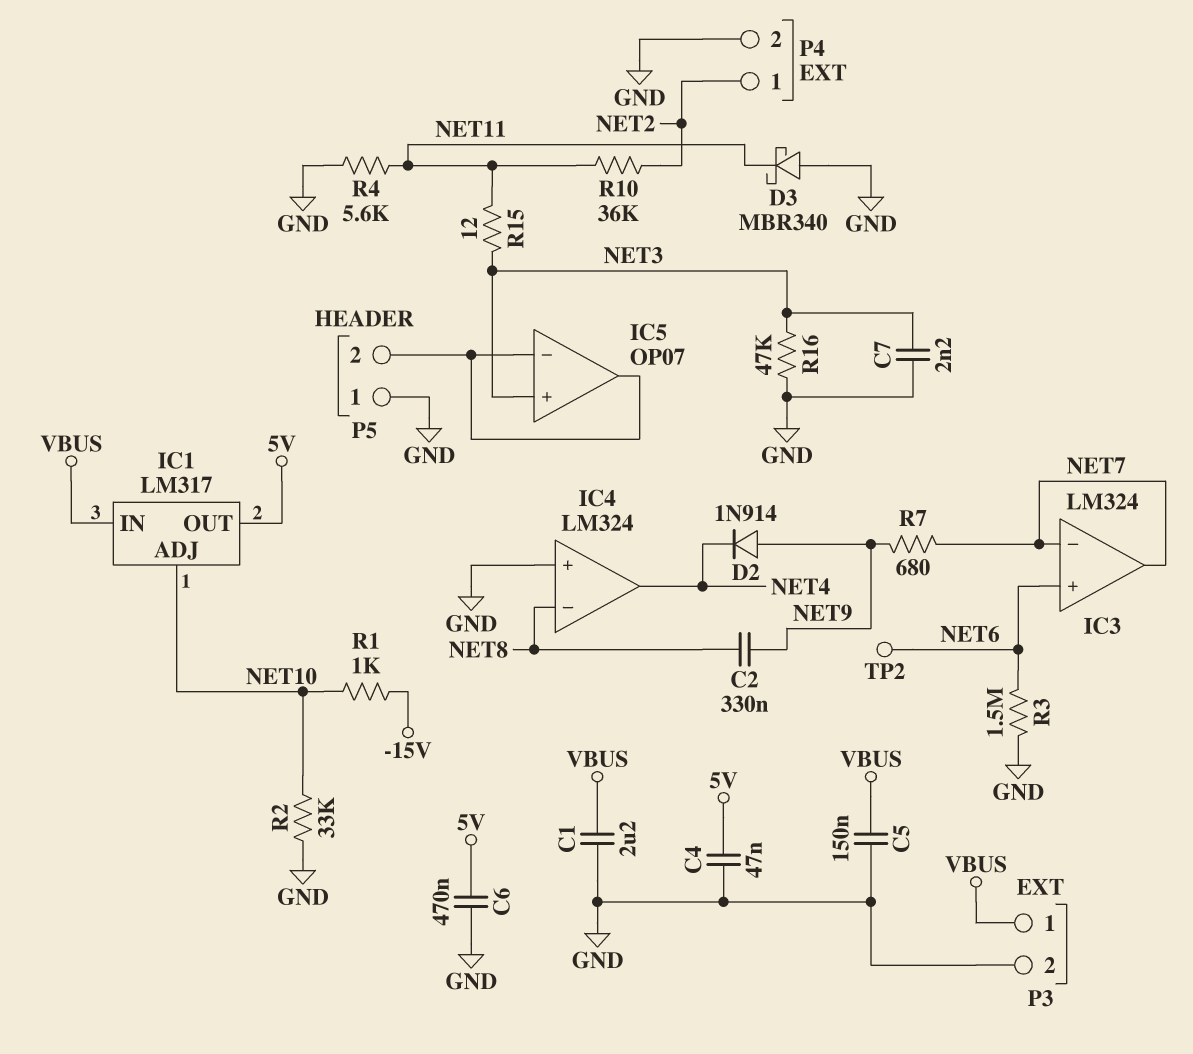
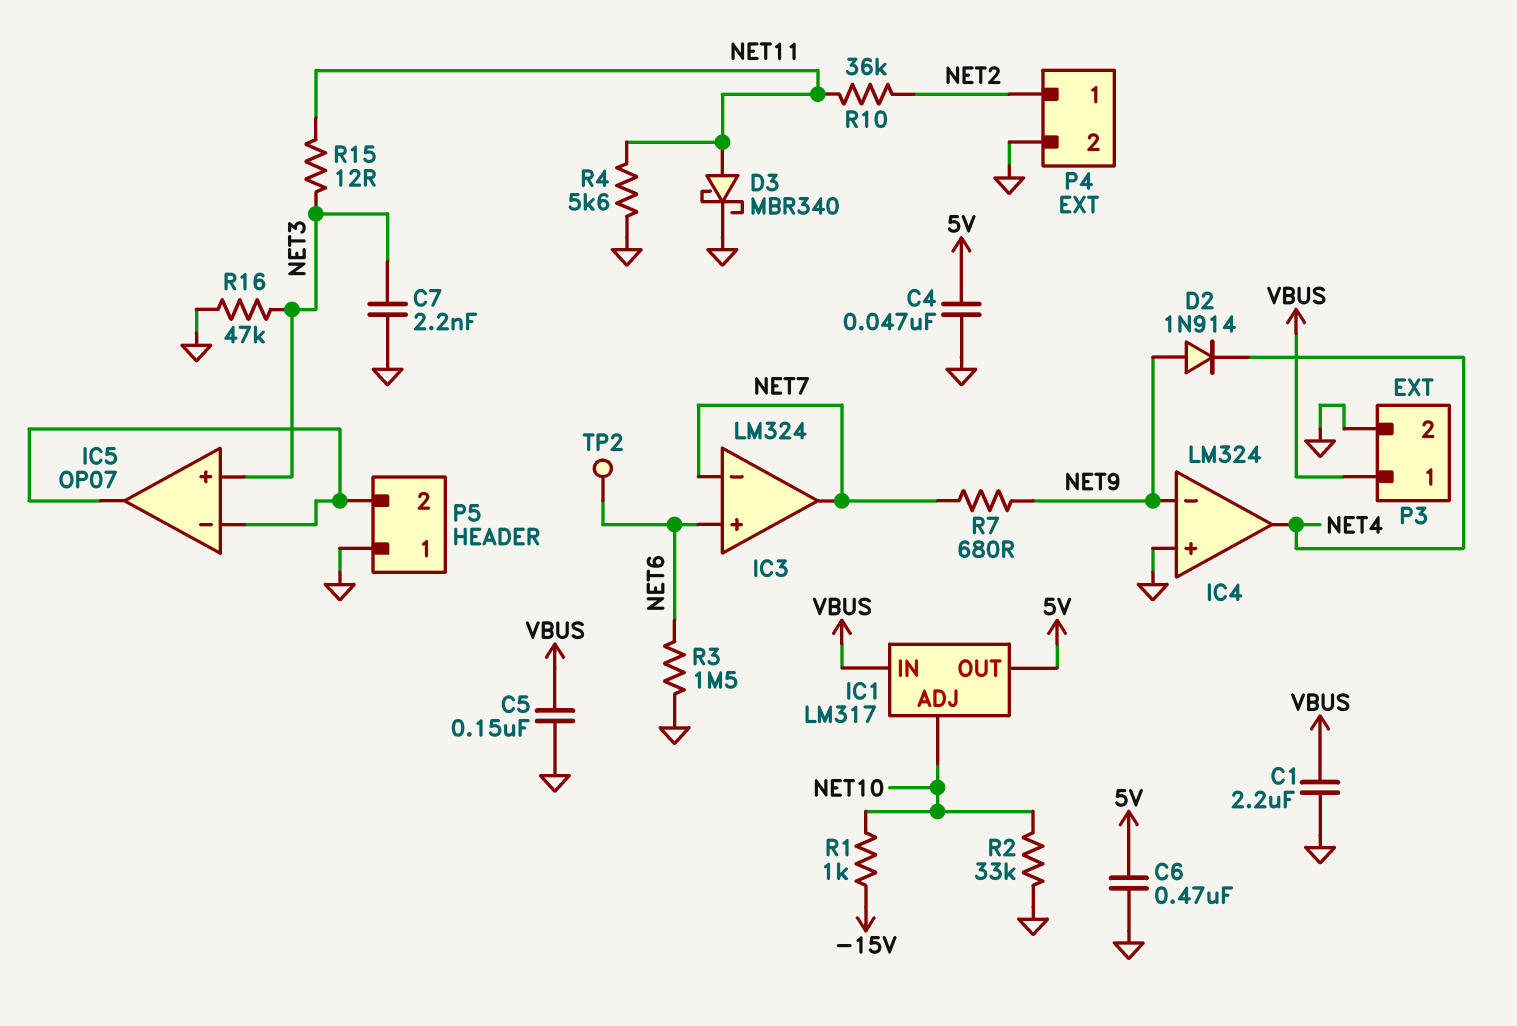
C2: 330nF (NET8, NET9) -> none
D3: schottky MBR340 (A GND, K NET11) -> schottky MBR340 (A NET11, K GND)
IC4 pin in-: NET8 -> NET9

